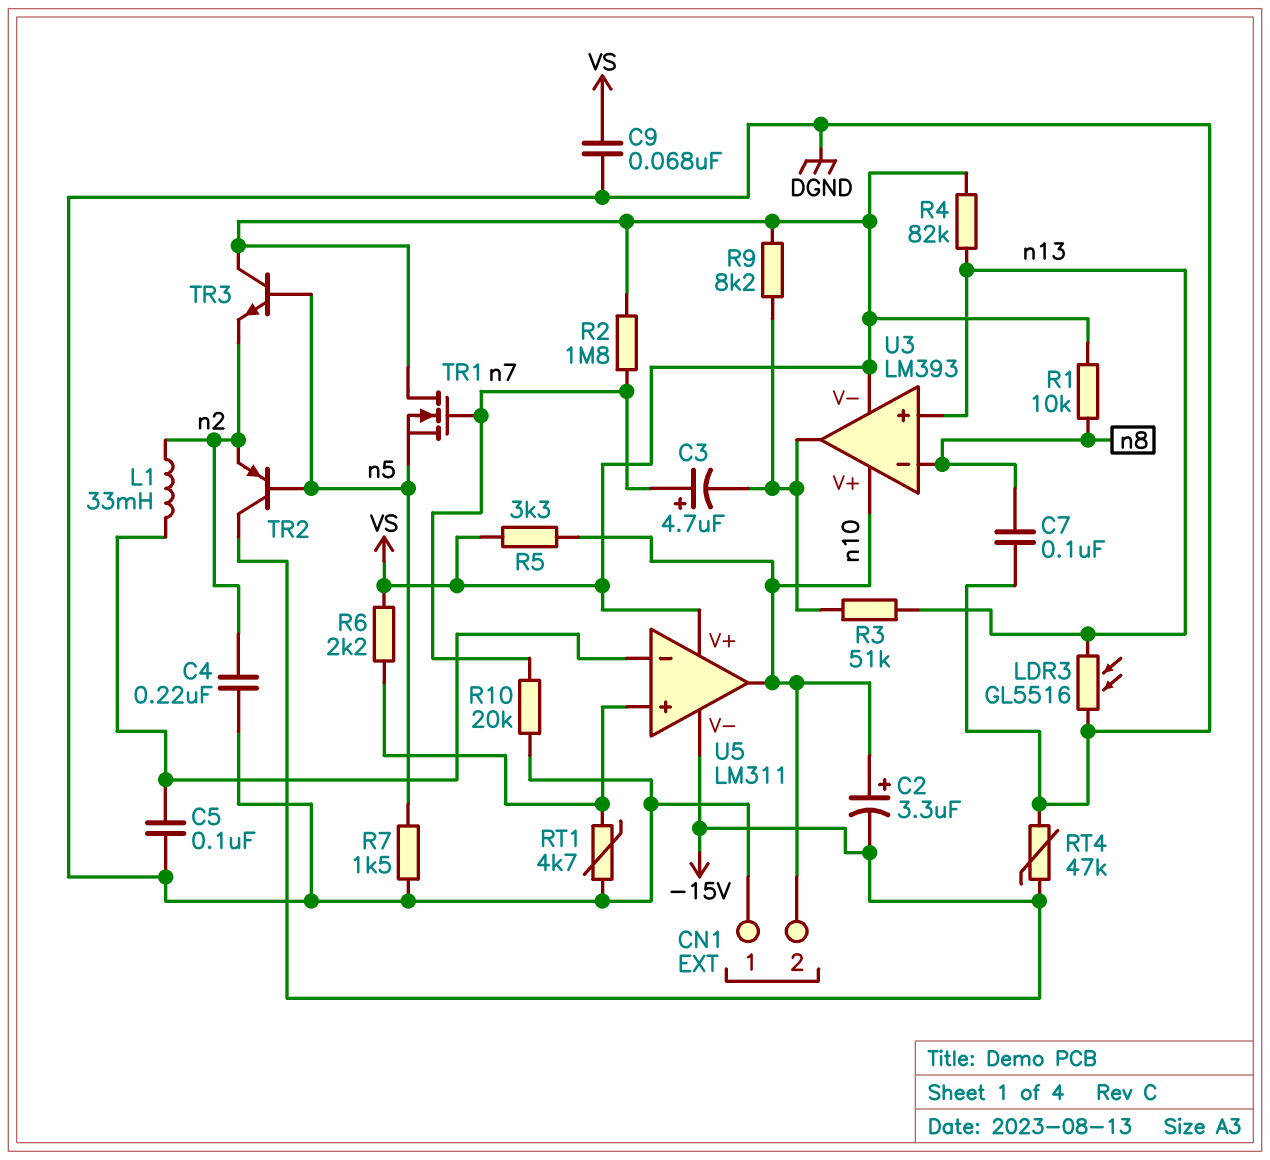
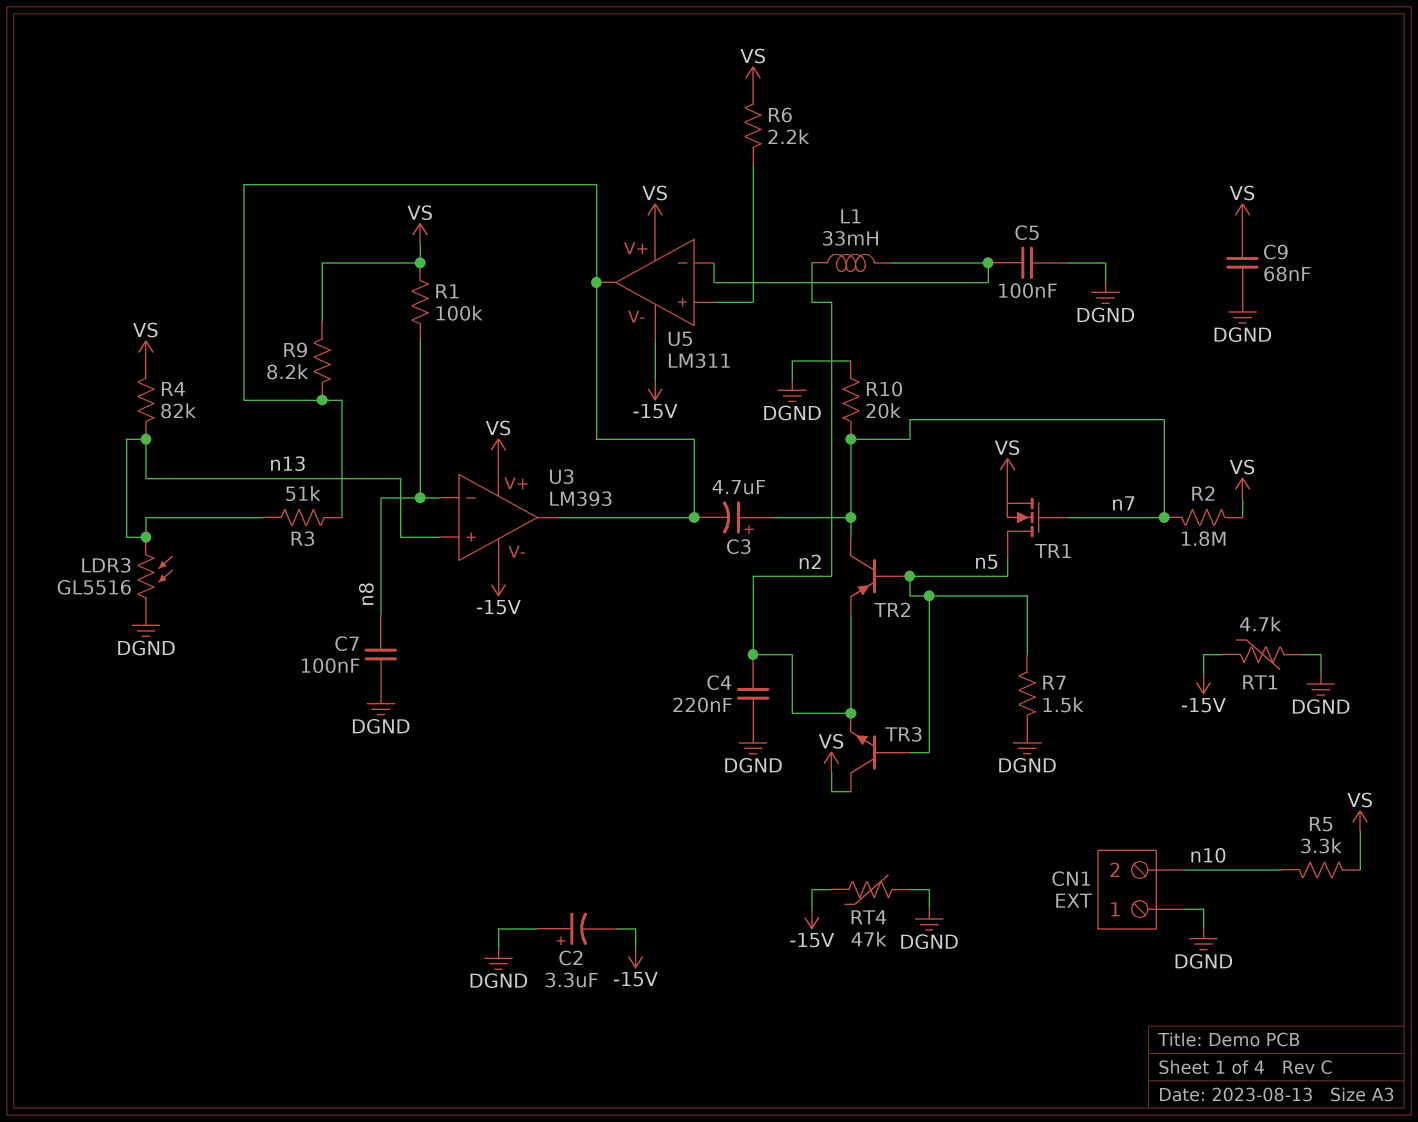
C2: 3.3uF (plus n10, minus -15V) -> 3.3uF (plus DGND, minus -15V)
R1: 10k (VS, n8) -> 100k (VS, n8)
RT1: 4.7k (DGND, U5/in+) -> 4.7k (-15V, DGND)
TR1: NMOS (G n7, D VS, S n5) -> NMOS (G n7, D n5, S VS)
TR2: PNP (B n5, C -15V, E n2) -> PNP (B n5, C n7, E n2)
U3 pin V+: n10 -> VS
U3 pin V-: VS -> -15V
U5 pin out: n10 -> U3/out

